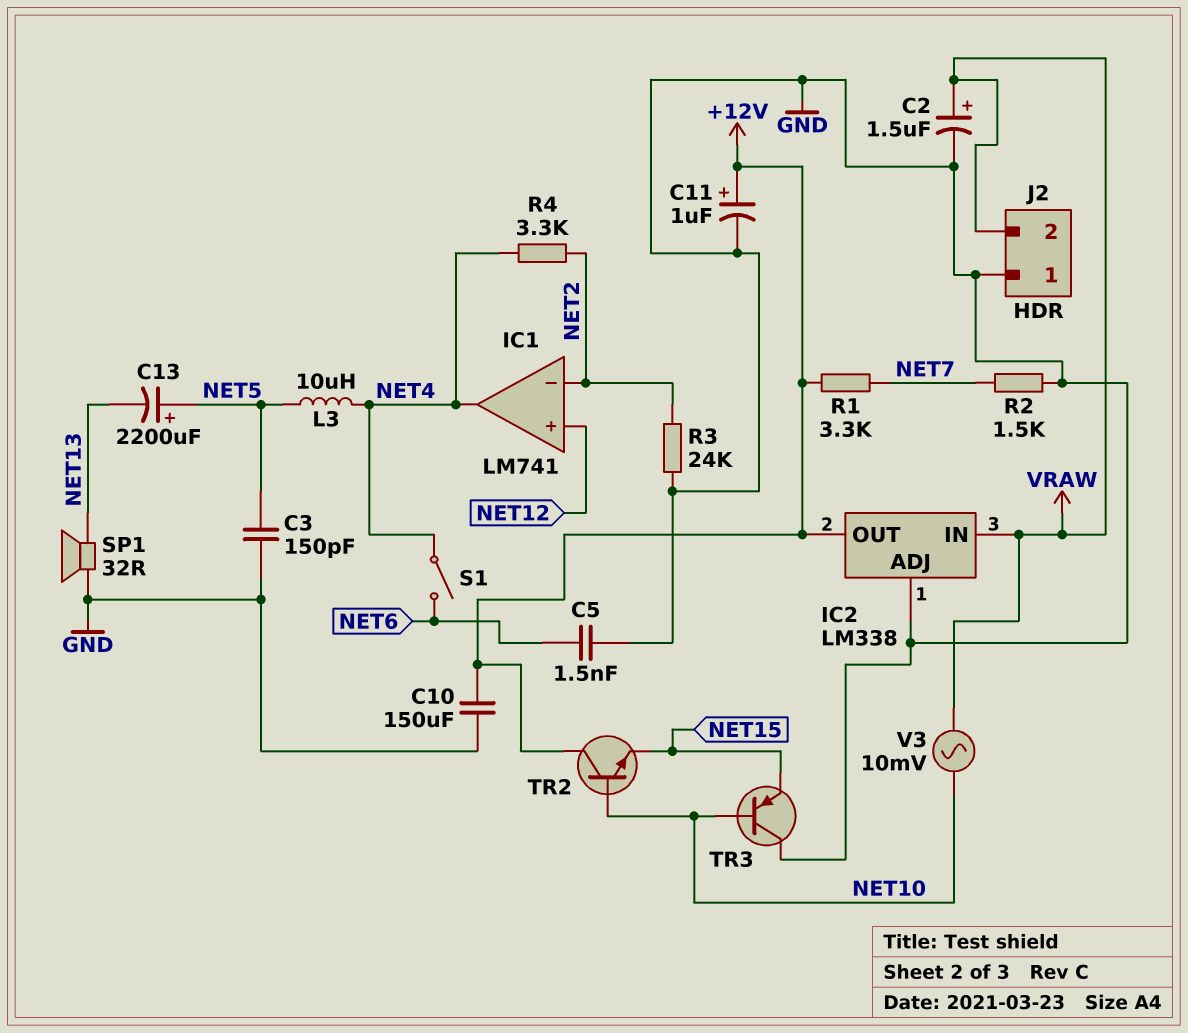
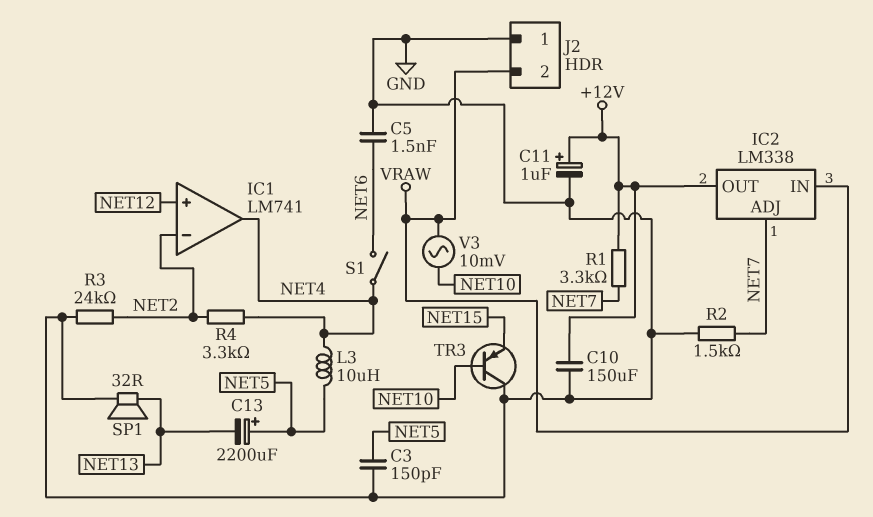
C2: 1.5uF (plus VRAW, minus GND) -> none
IC2 pin ADJ: GND -> NET7
TR2: NPN (B NET10, C +12V, E NET15) -> none

